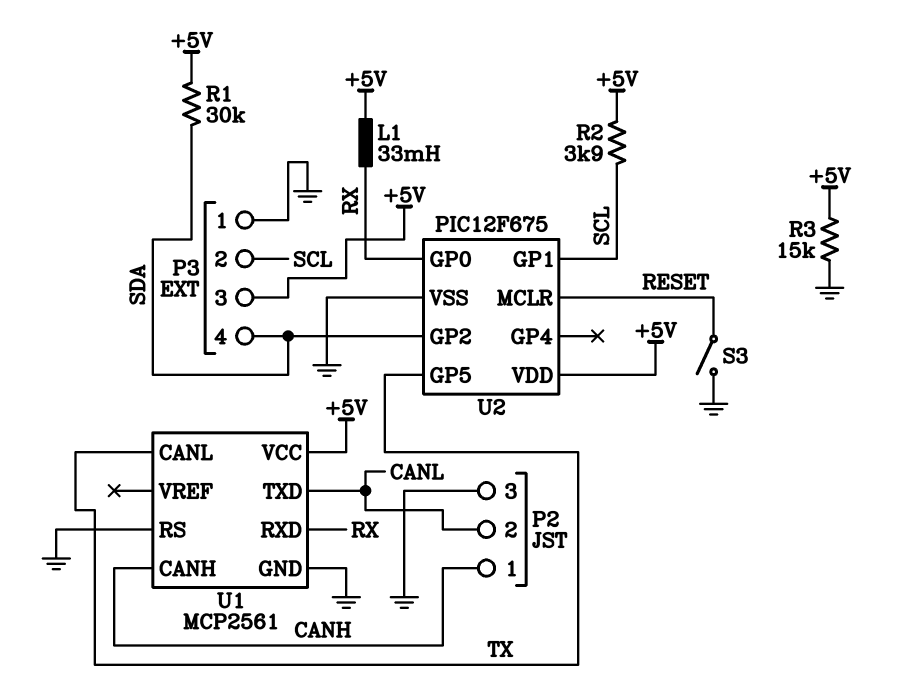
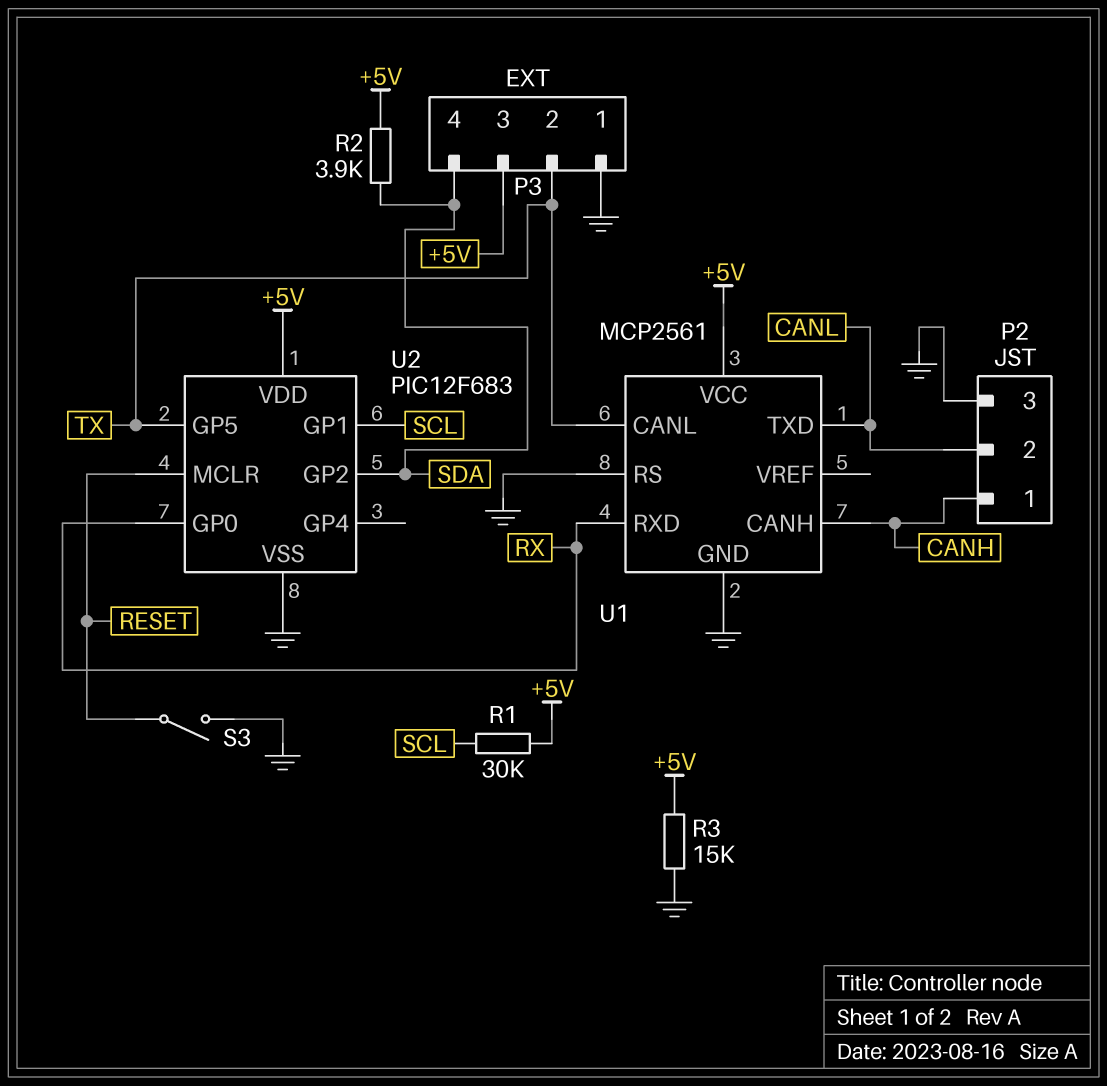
L1: 33mH (+5V, RX) -> none
P3 pin 2: SCL -> TX
R1: 30k (+5V, SDA) -> 30k (+5V, SCL)
R2: 3.9k (+5V, SCL) -> 3.9k (+5V, SDA)
U2: PIC12F675 -> PIC12F683

